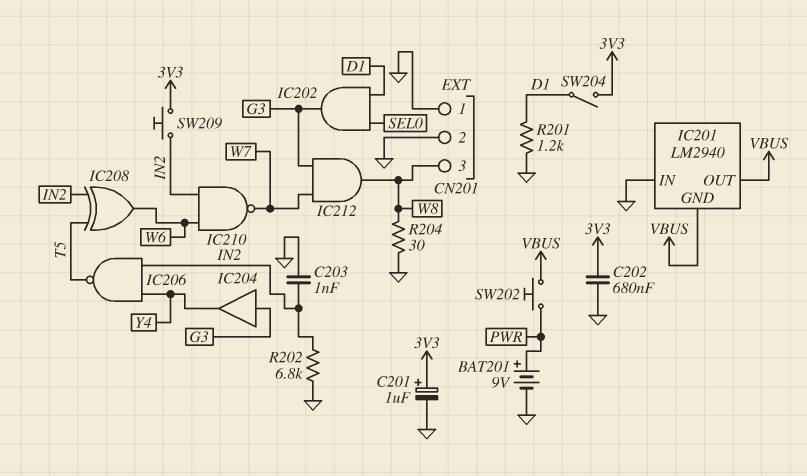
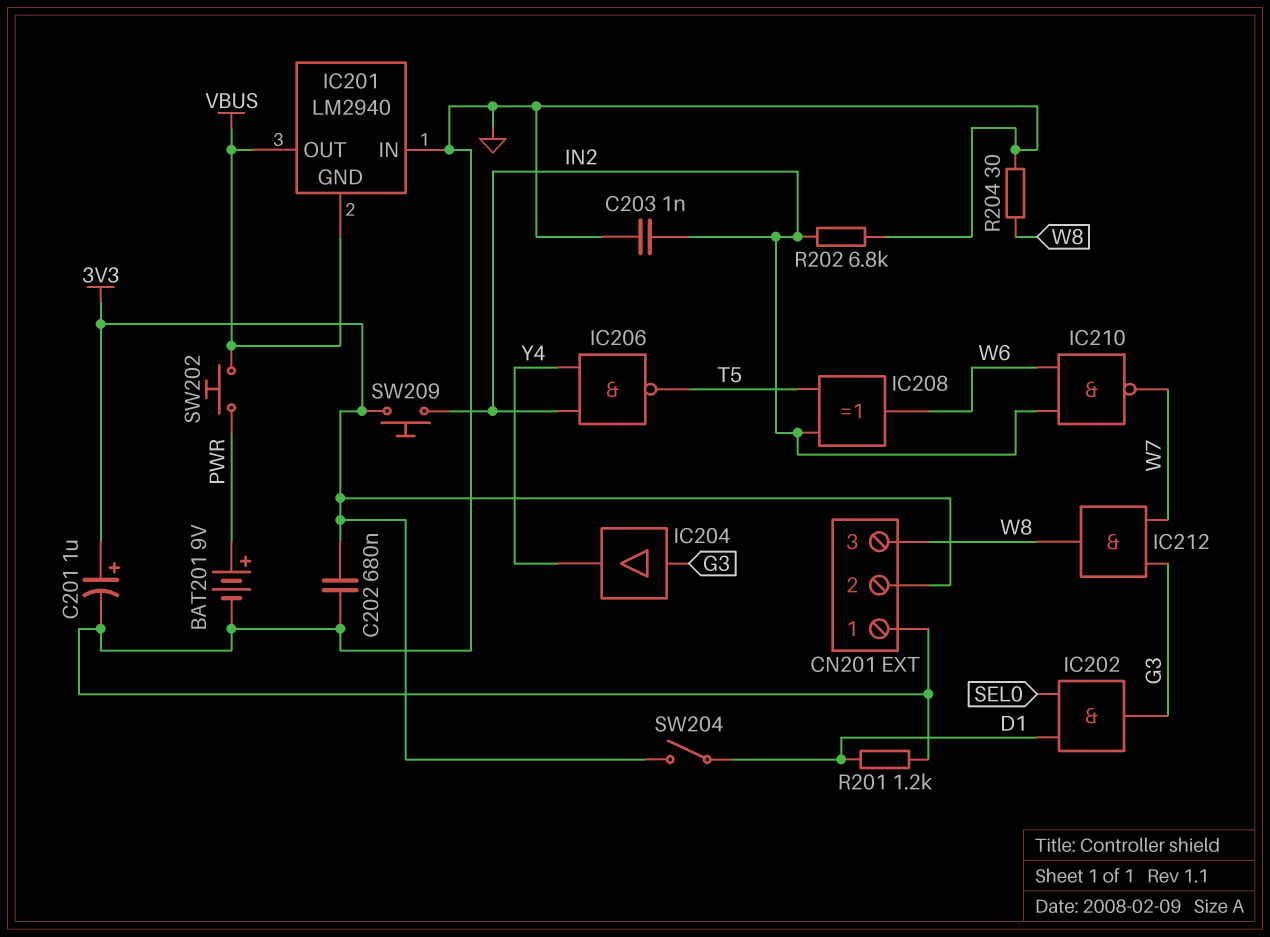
CN201 pin 2: GND -> 3V3

